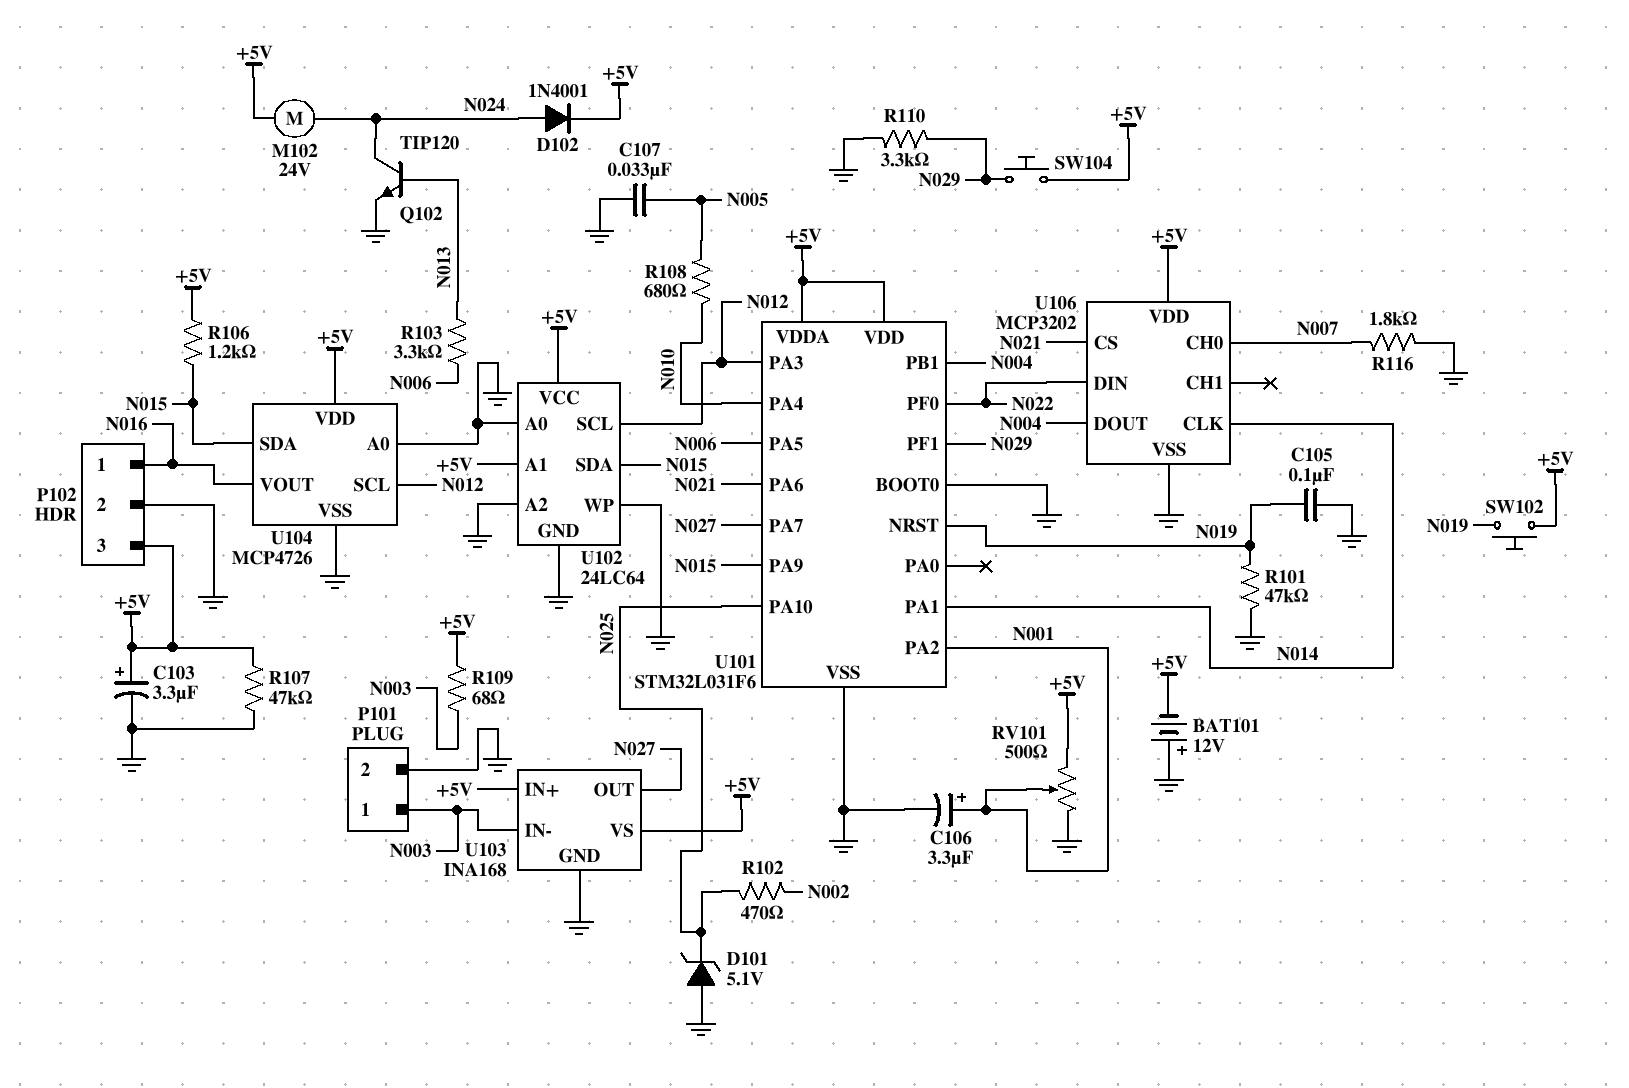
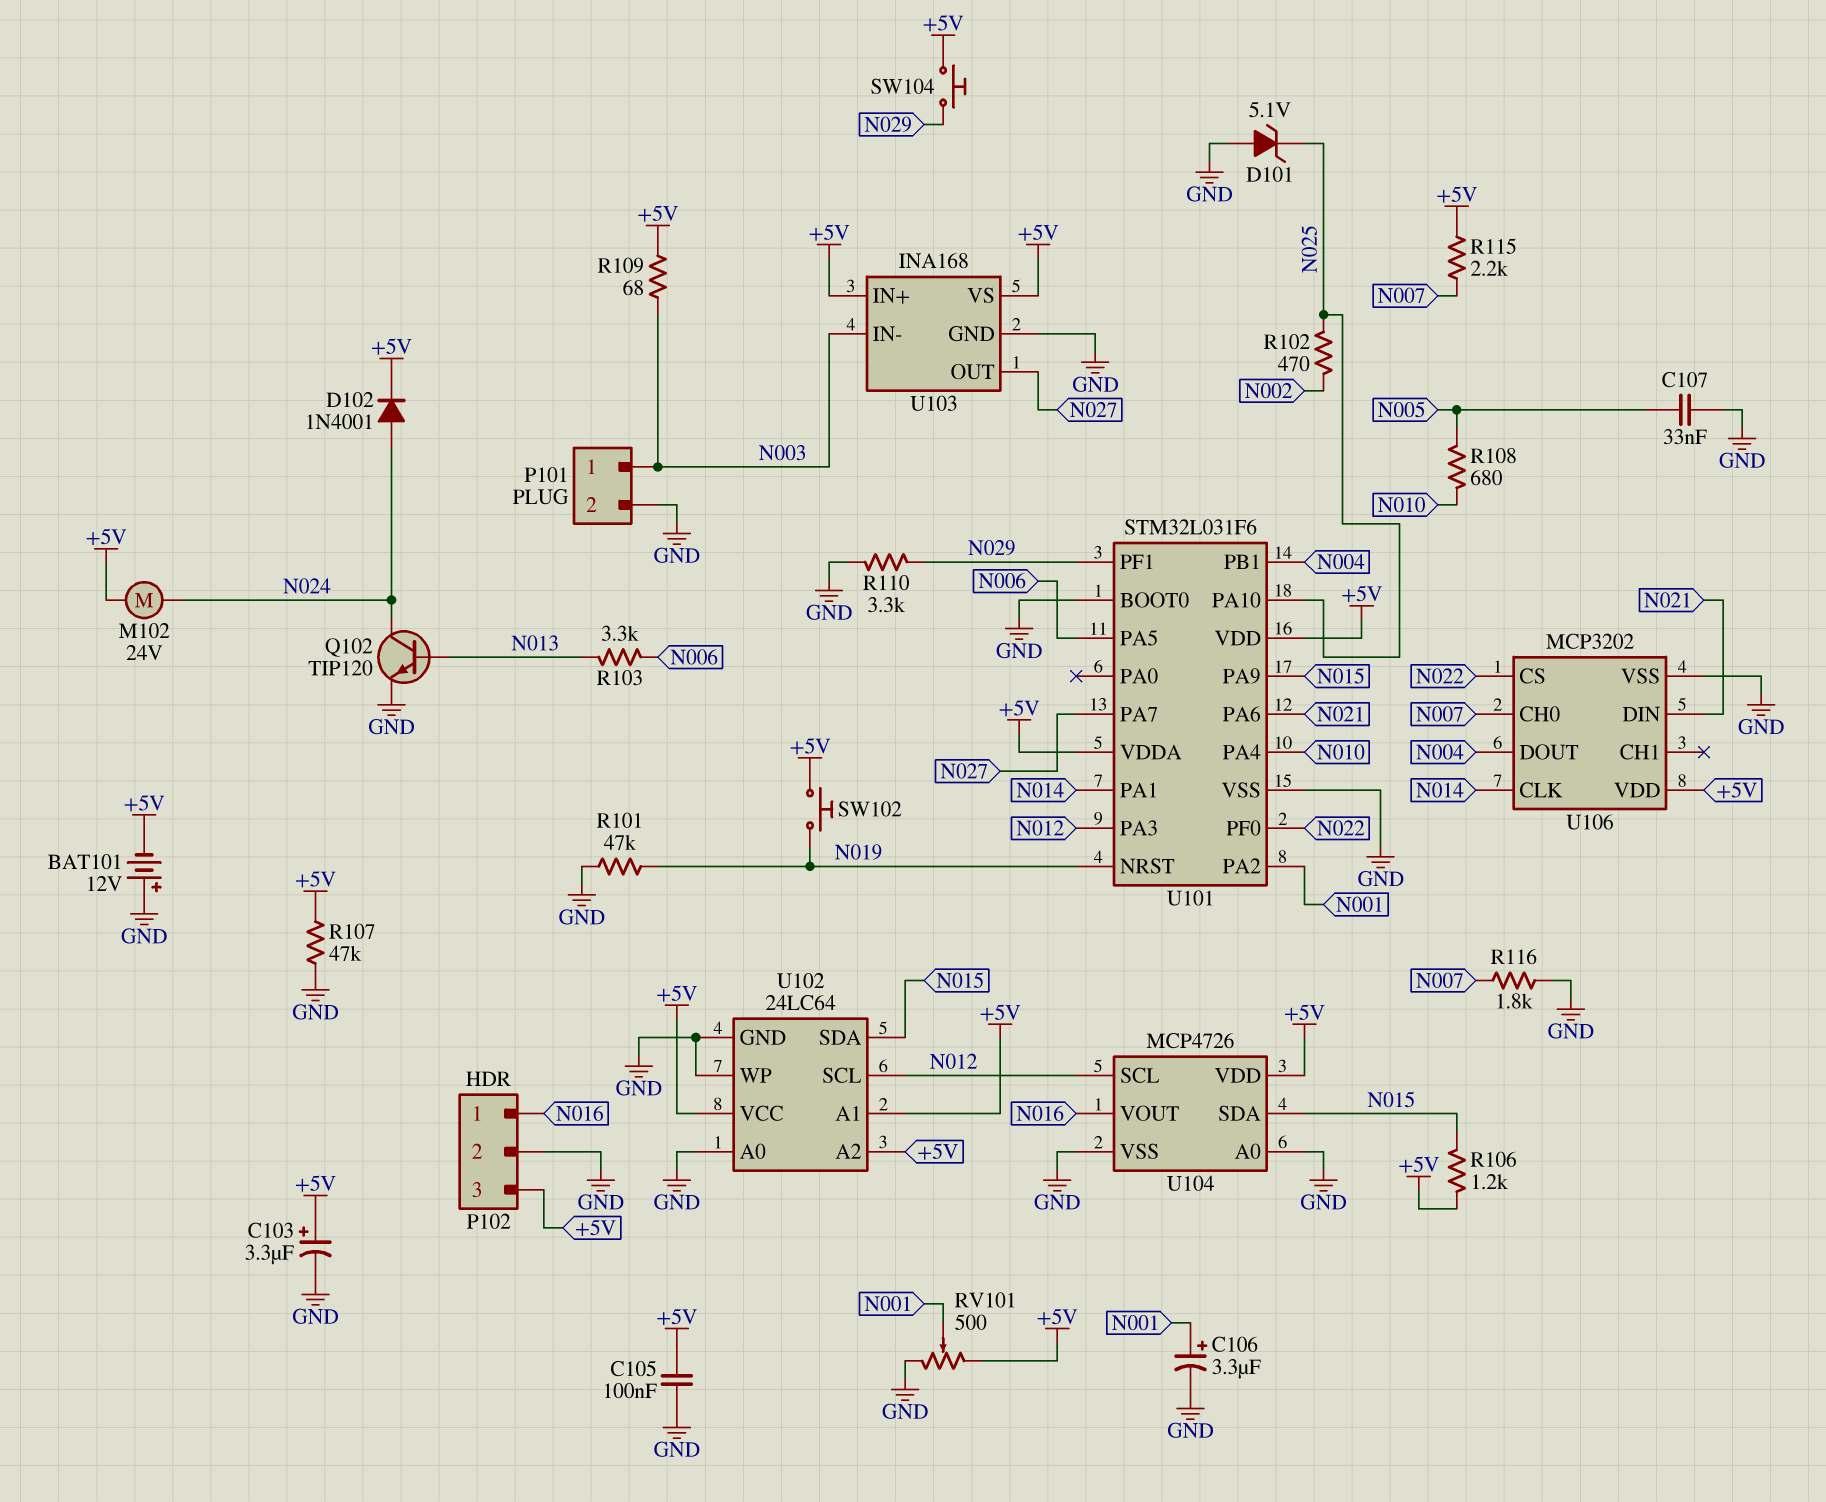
C105: 100nF (GND, N019) -> 100nF (+5V, GND)
R115: none -> 2.2k (+5V, N007)
U102 pin A2: GND -> +5V
U106 pin CS: N021 -> N022
U106 pin DIN: N022 -> N021

